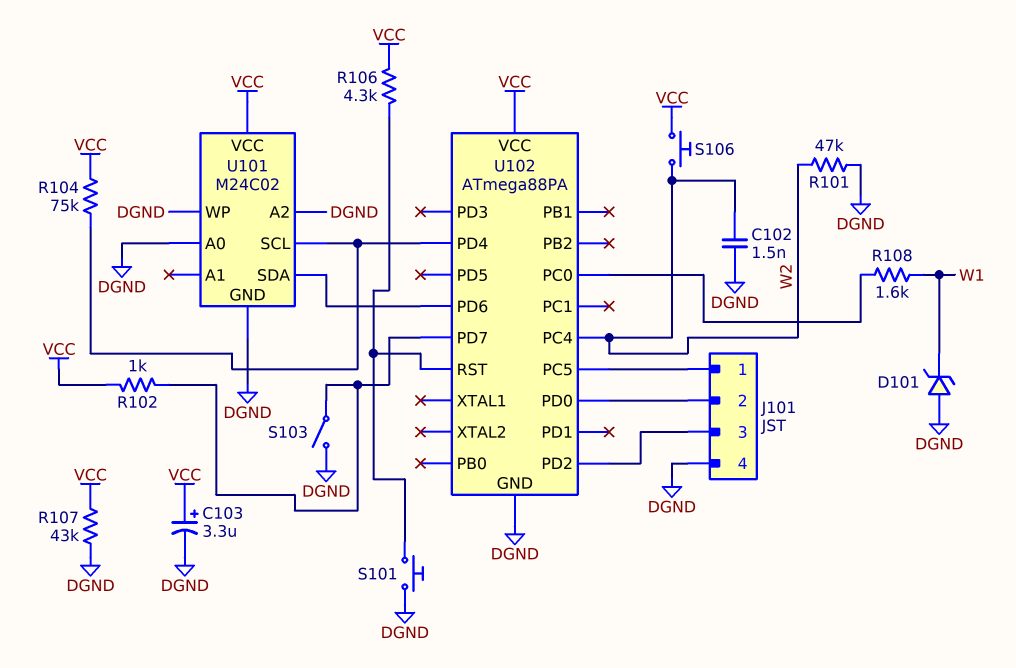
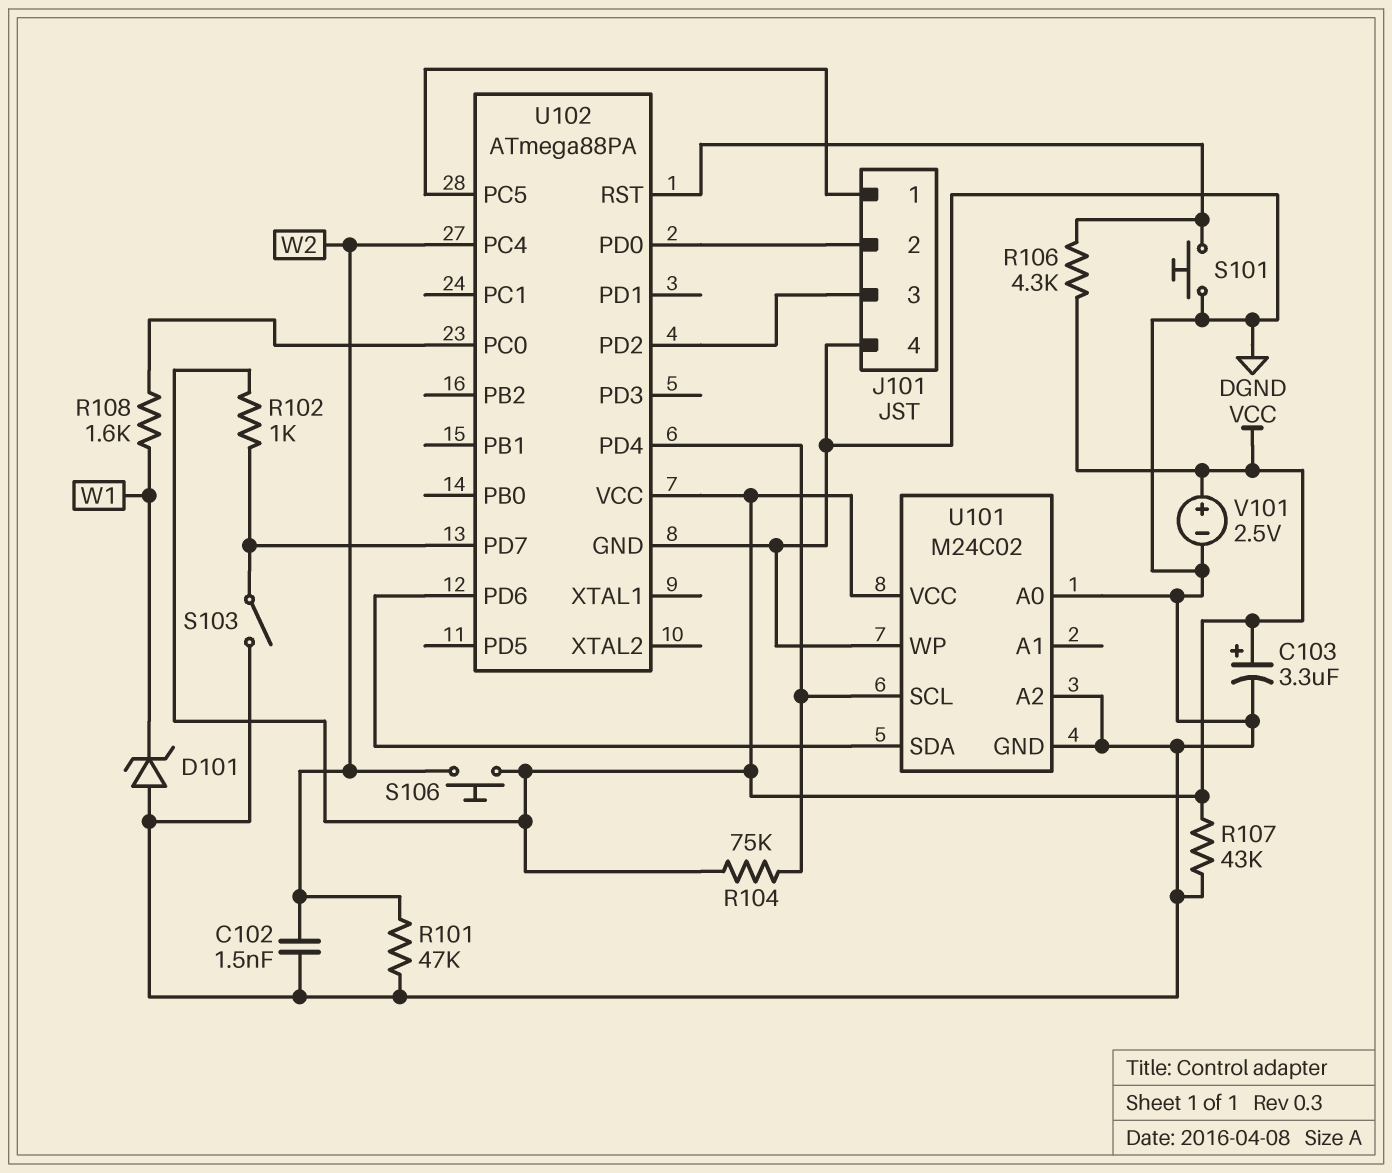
V101: none -> 2.5V (plus VCC, minus DGND)

